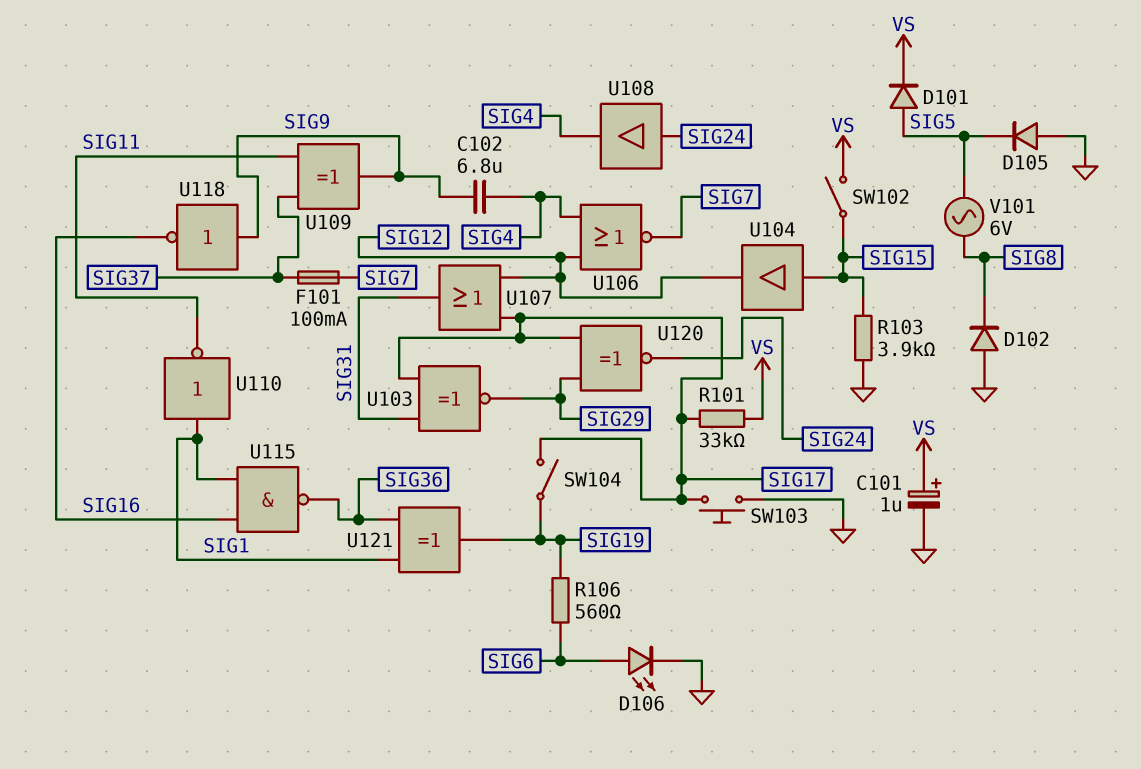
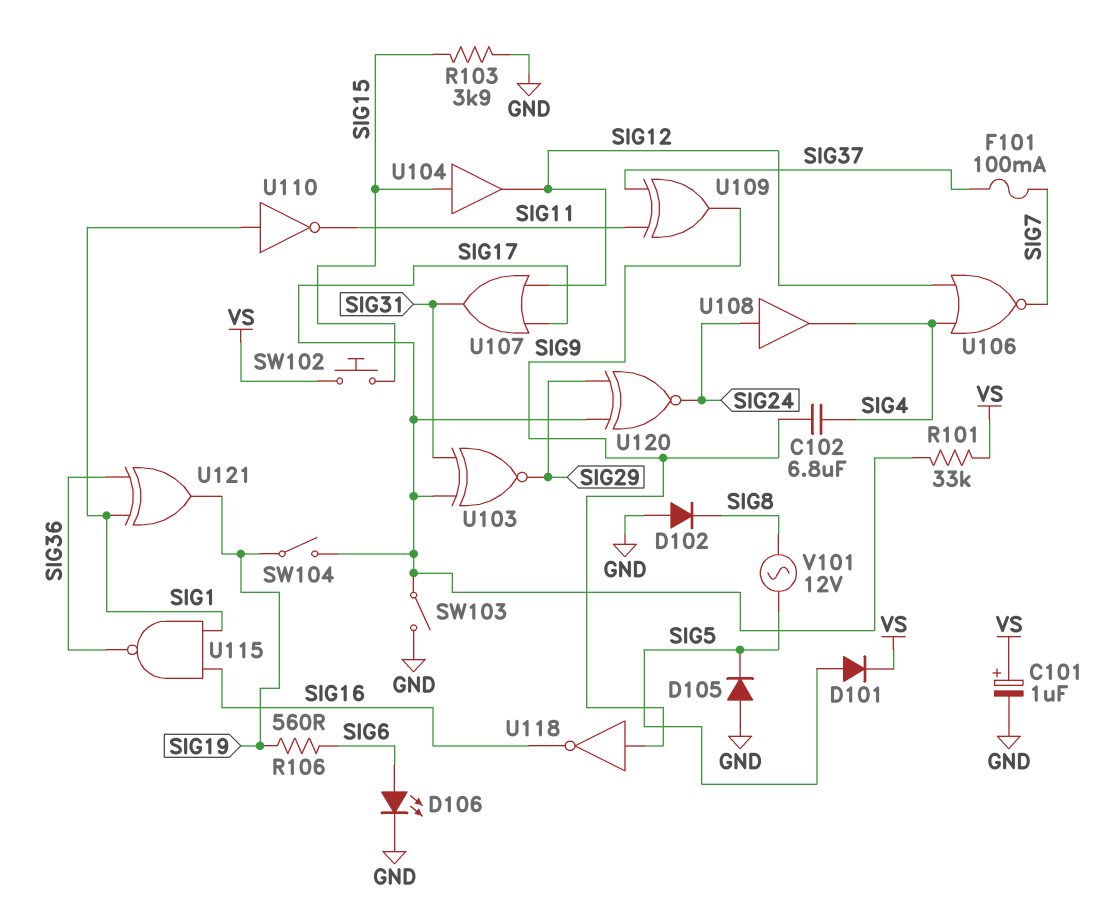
SW102: switch (SIG15, VS) -> button (SIG15, VS)
SW103: button (GND, SIG17) -> switch (GND, SIG17)
V101: AC 6V (SIG5, SIG8) -> AC 12V (SIG5, SIG8)

